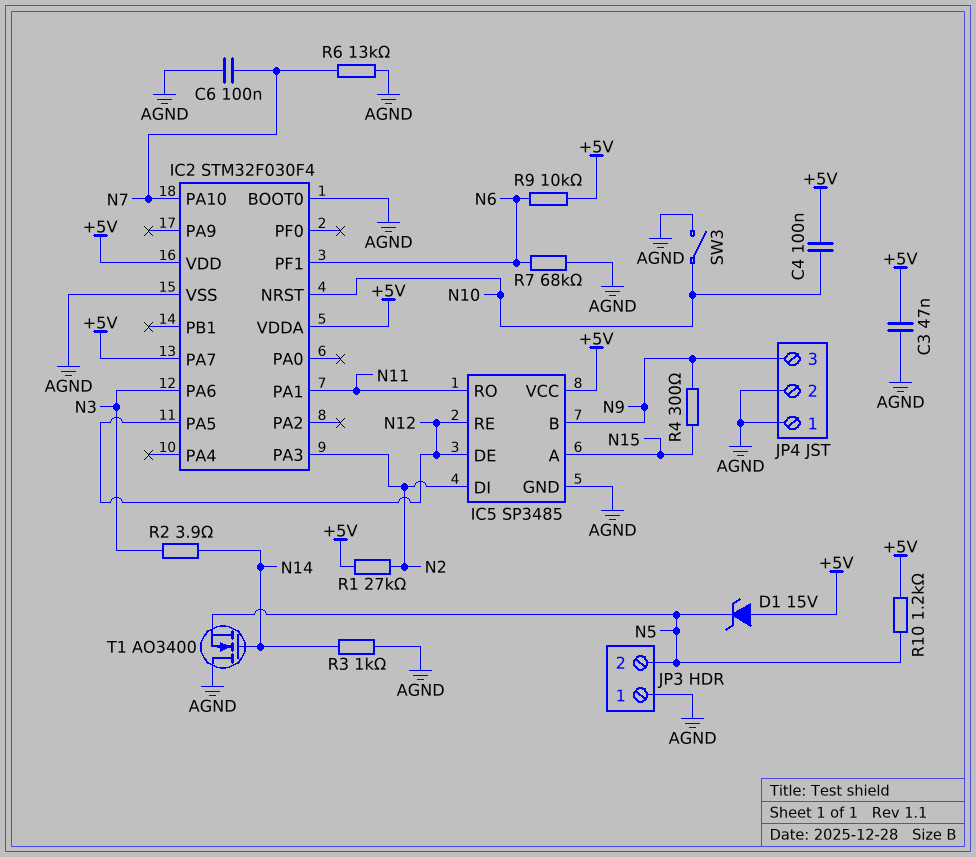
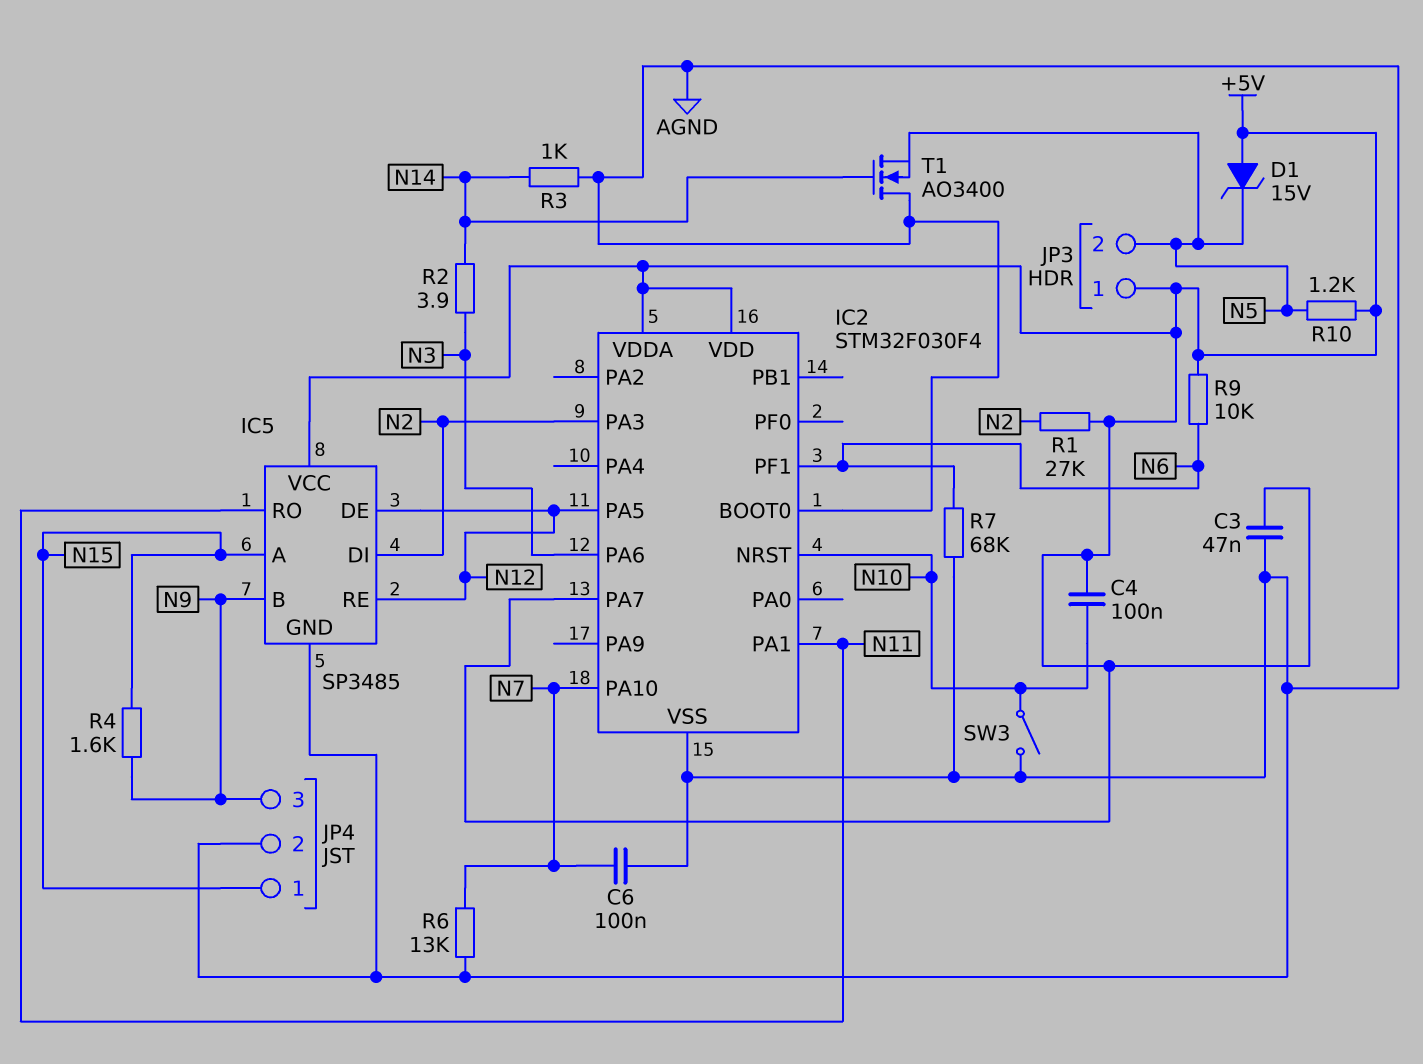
JP3 pin 1: AGND -> +5V
JP4 pin 1: AGND -> N15
R4: 300 (N9, N15) -> 1.6k (N9, N15)

